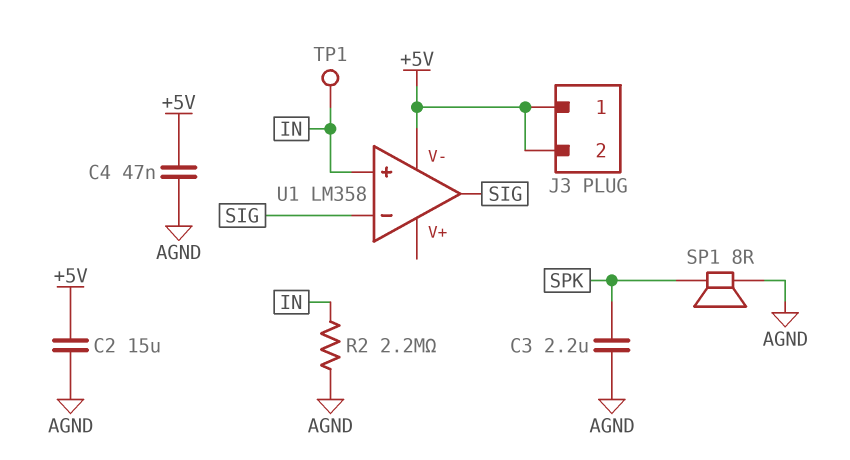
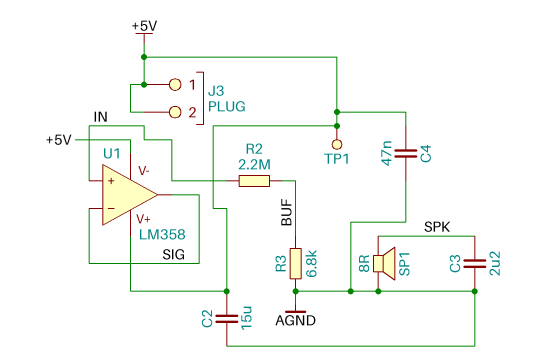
R2: 2.2M (AGND, IN) -> 2.2M (BUF, IN)
R3: none -> 6.8k (AGND, BUF)
TP1: test point (IN) -> test point (+5V)
U1 pin V+: none -> +5V

